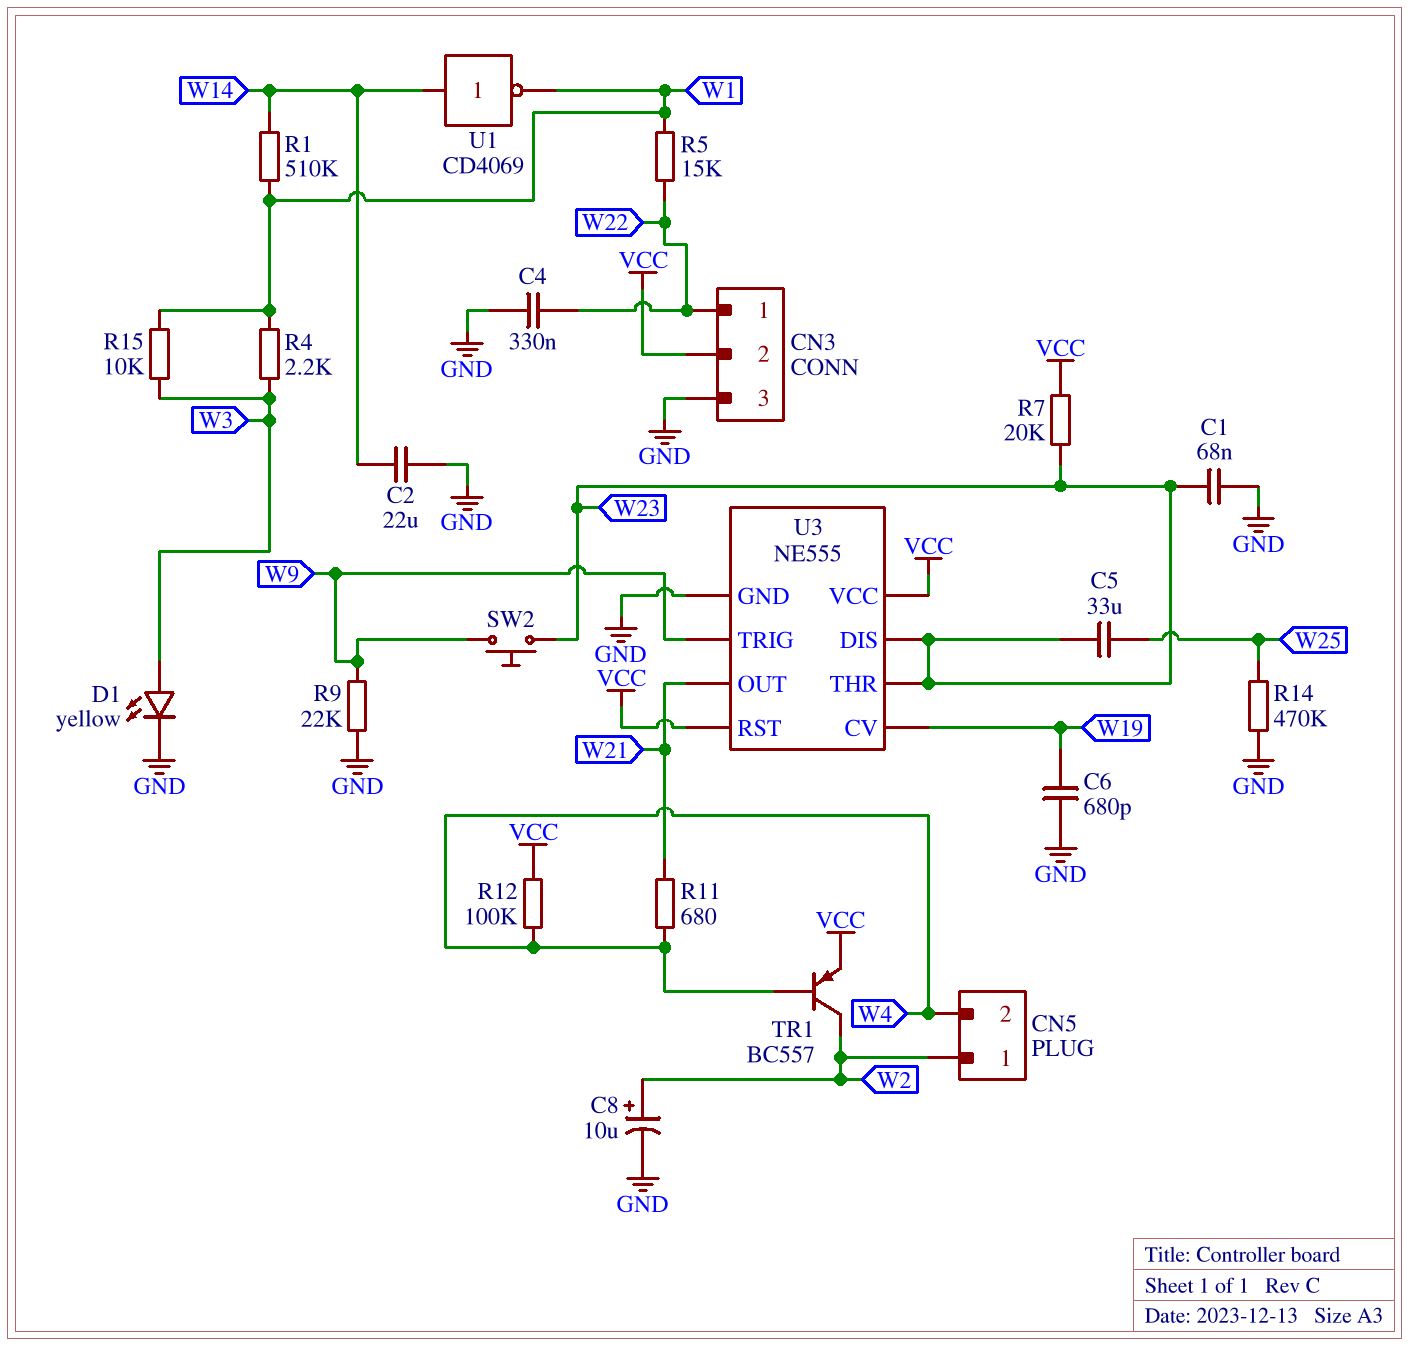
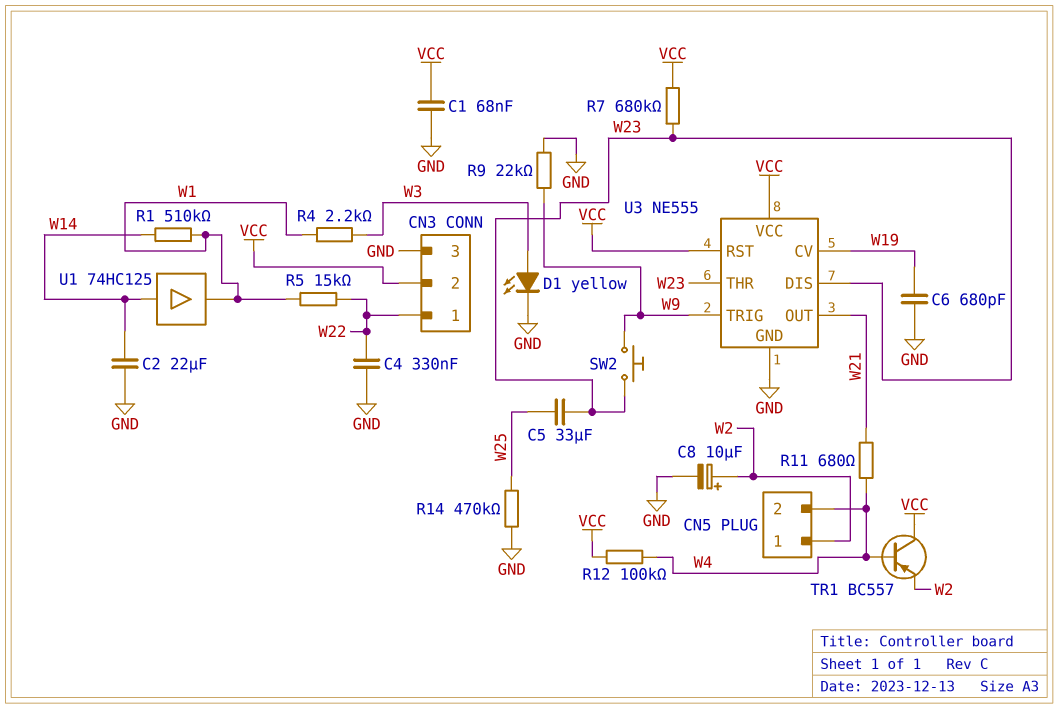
C1: 68nF (GND, W23) -> 68nF (GND, VCC)
R7: 20k (VCC, W23) -> 680k (VCC, W23)
R15: 10k (W1, W3) -> none
TR1: PNP BC557 (B W4, C W2, E VCC) -> PNP BC557 (B W4, C VCC, E W2)
U1: NOT CD4069 (in W14, out W1) -> buffer 74HC125 (in W14, out W1)

